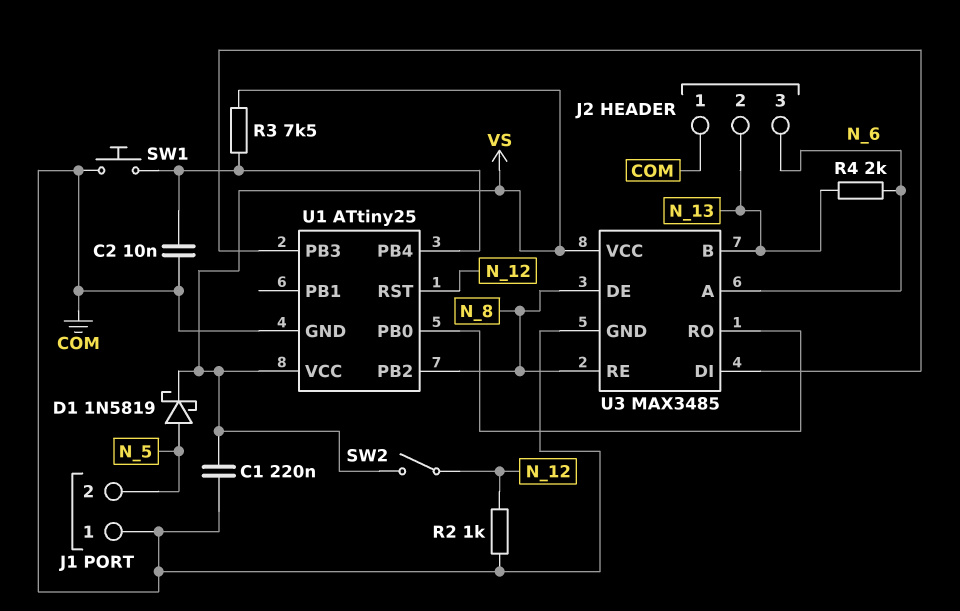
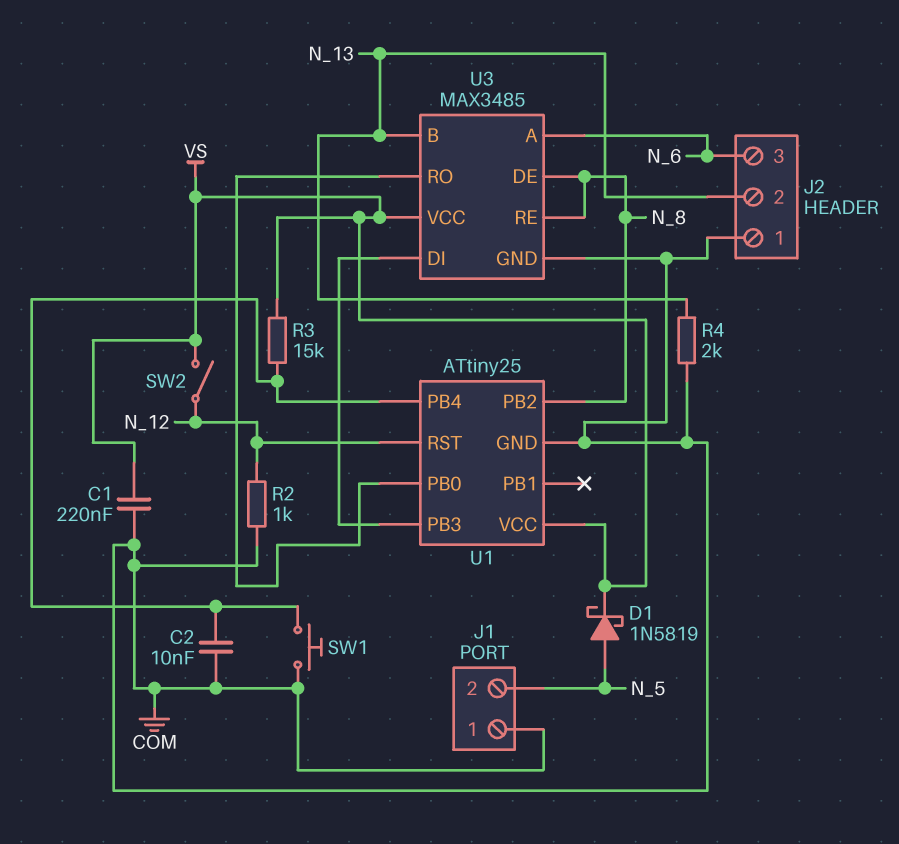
R3: 7.5k (U1/PB4, VS) -> 15k (U1/PB4, VS)
R4: 2k (N_6, N_13) -> 2k (COM, N_13)

